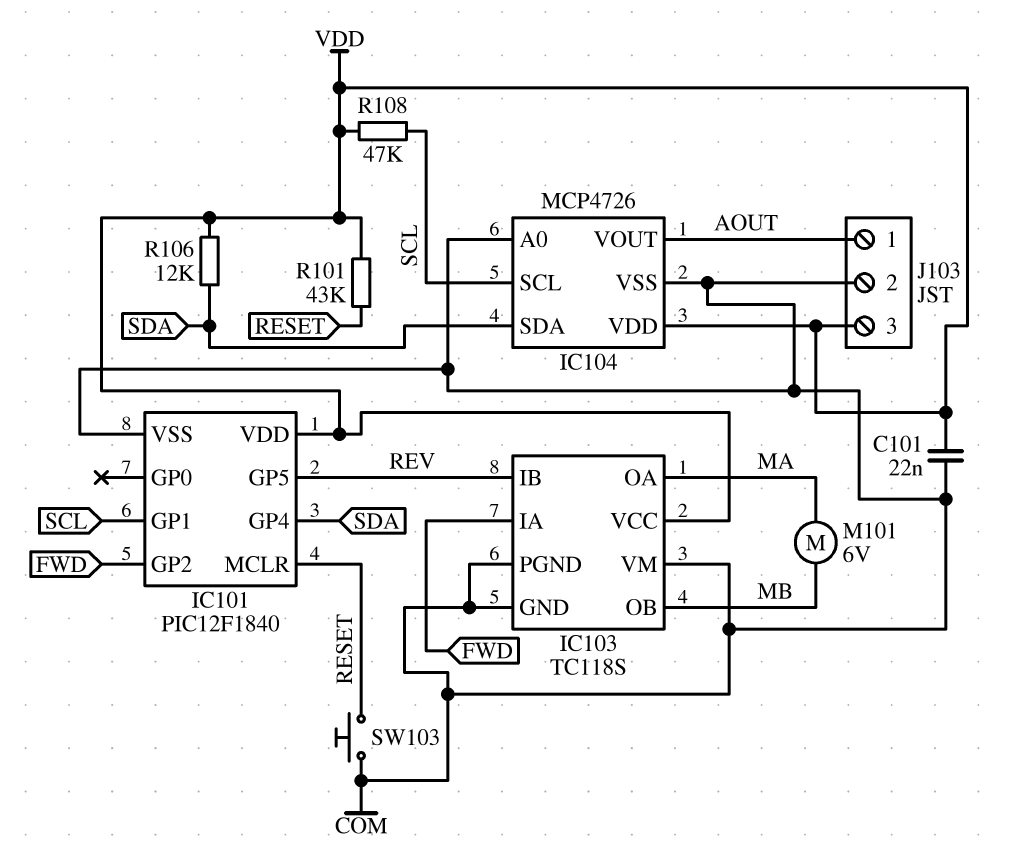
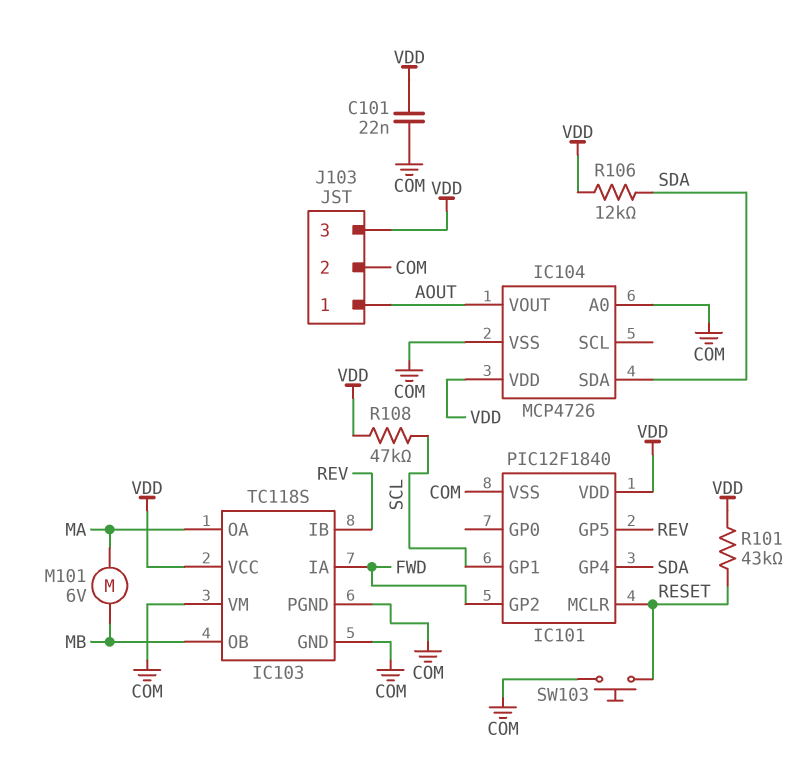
IC104 pin SCL: SCL -> none

